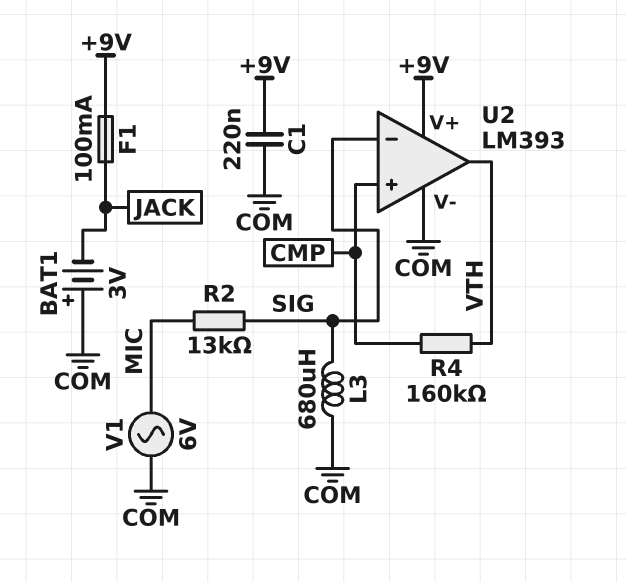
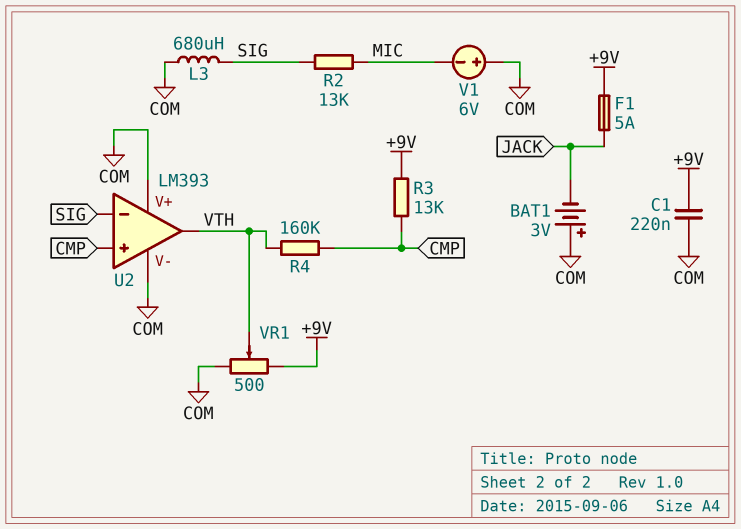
F1: 100mA (+9V, JACK) -> 5A (+9V, JACK)
R3: none -> 13k (+9V, CMP)
U2 pin V+: +9V -> COM
V1: AC 6V (COM, MIC) -> 6V (plus COM, minus MIC)
VR1: none -> 500 (+9V, COM, wiper VTH)

